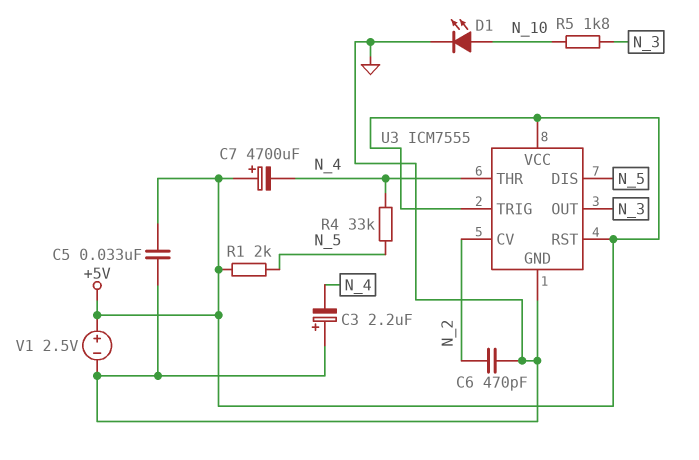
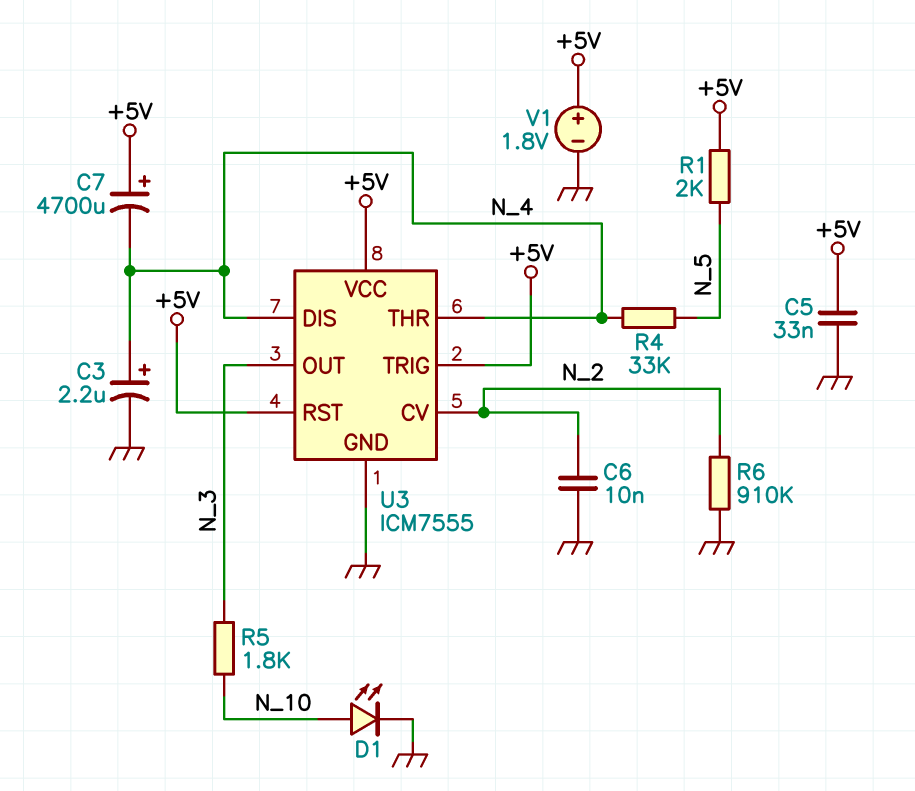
C3: 2.2uF (plus GND, minus N_4) -> 2.2uF (plus N_4, minus GND)
C6: 470pF (GND, N_2) -> 10nF (GND, N_2)
R6: none -> 910k (GND, N_2)
U3 pin DIS: N_5 -> N_4
V1: 2.5V (plus +5V, minus GND) -> 1.8V (plus +5V, minus GND)

